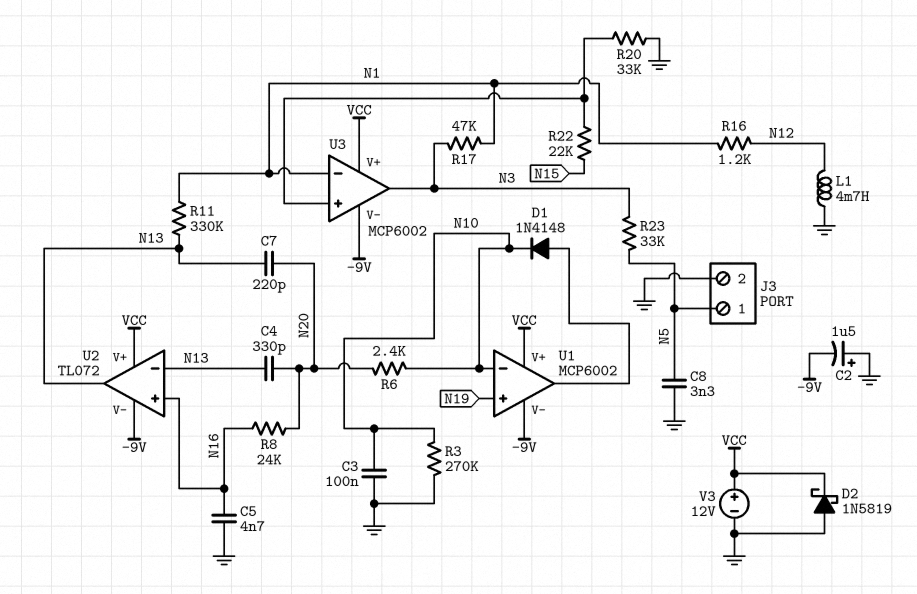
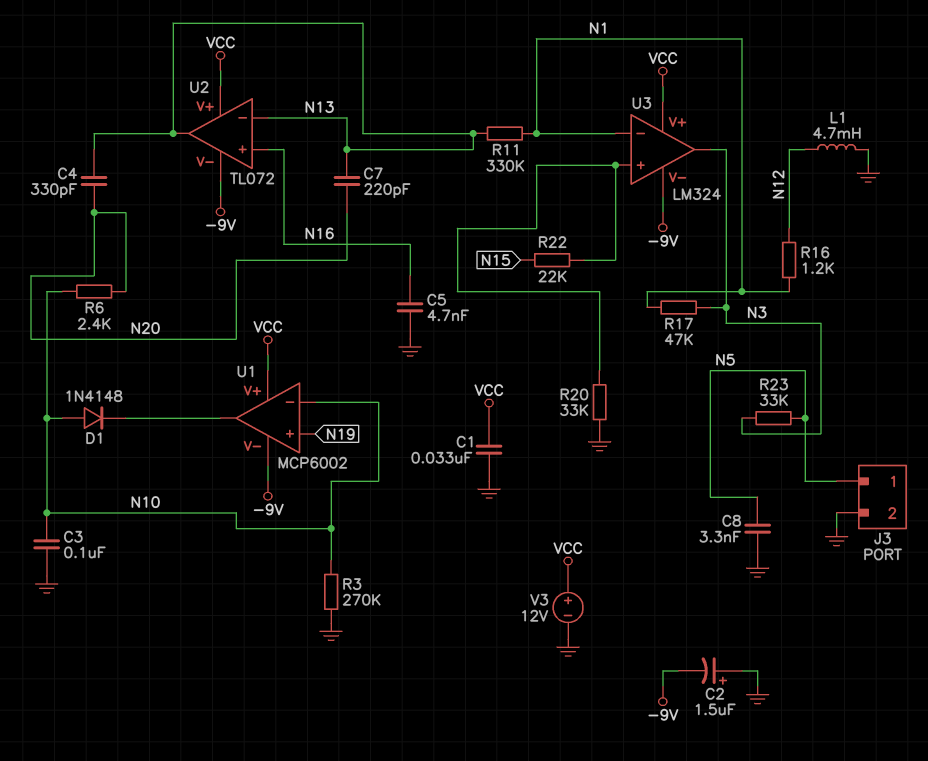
C1: none -> 33nF (GND, VCC)
D1: diode 1N4148 (A U1/out, K N10) -> diode 1N4148 (A N10, K U1/out)
D2: schottky 1N5819 (A GND, K VCC) -> none
R8: 24k (N16, N20) -> none
U3: MCP6002 -> LM324

